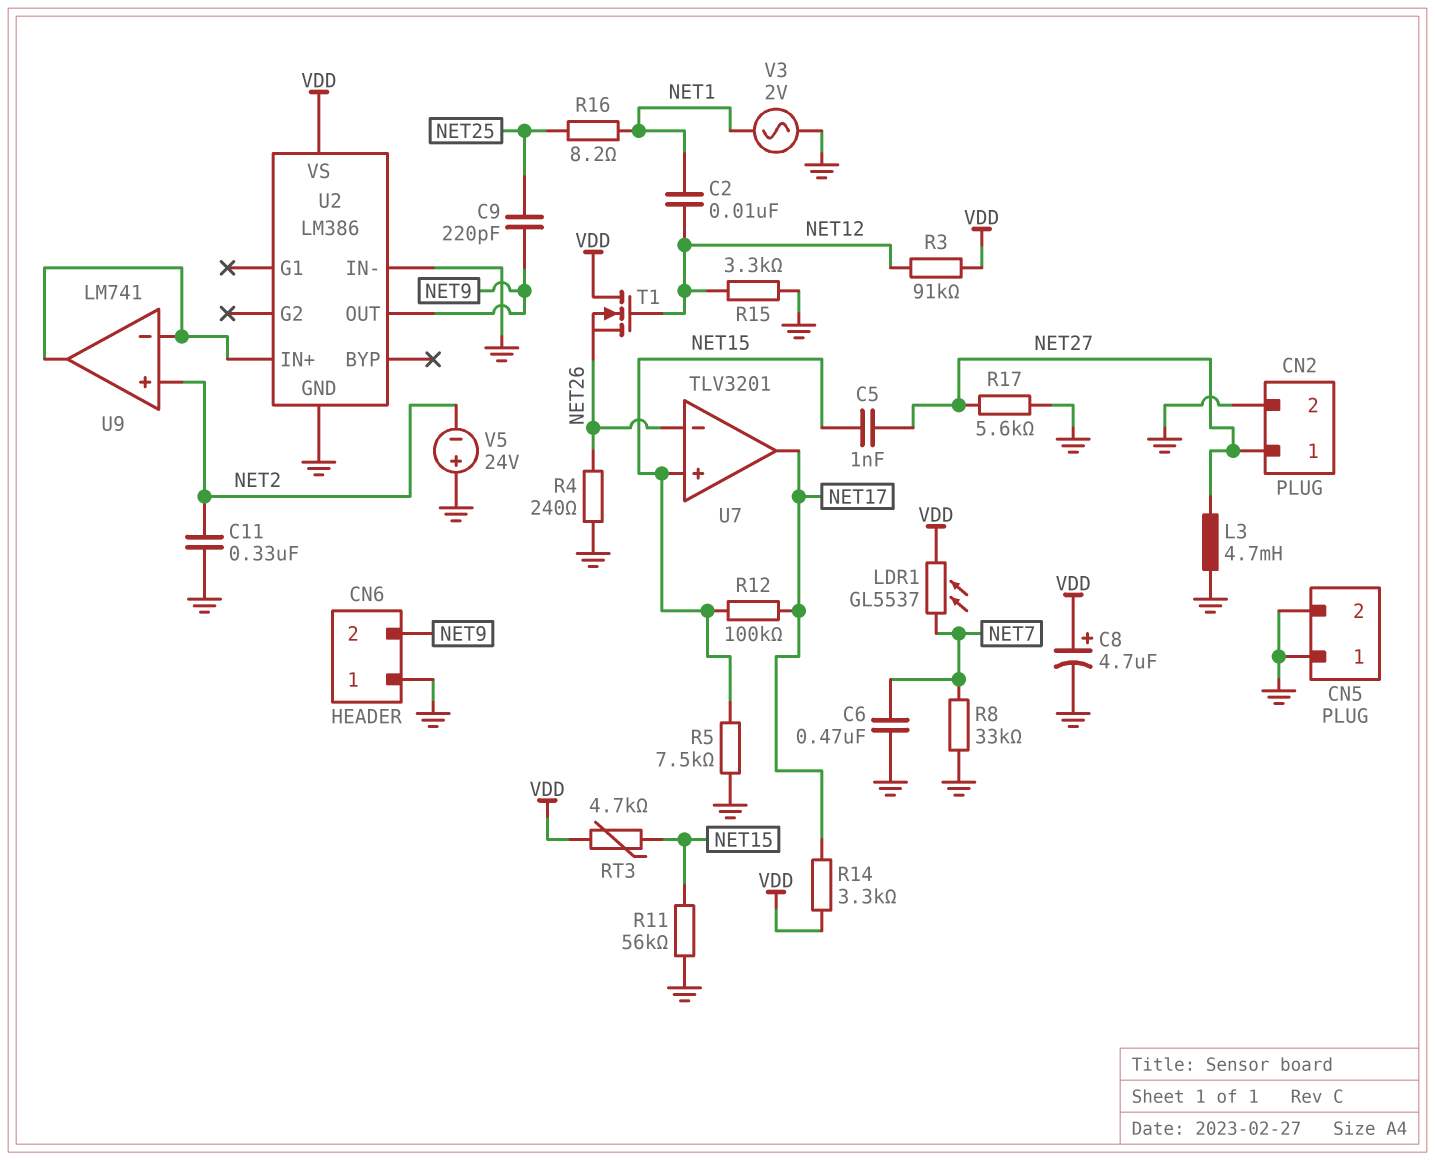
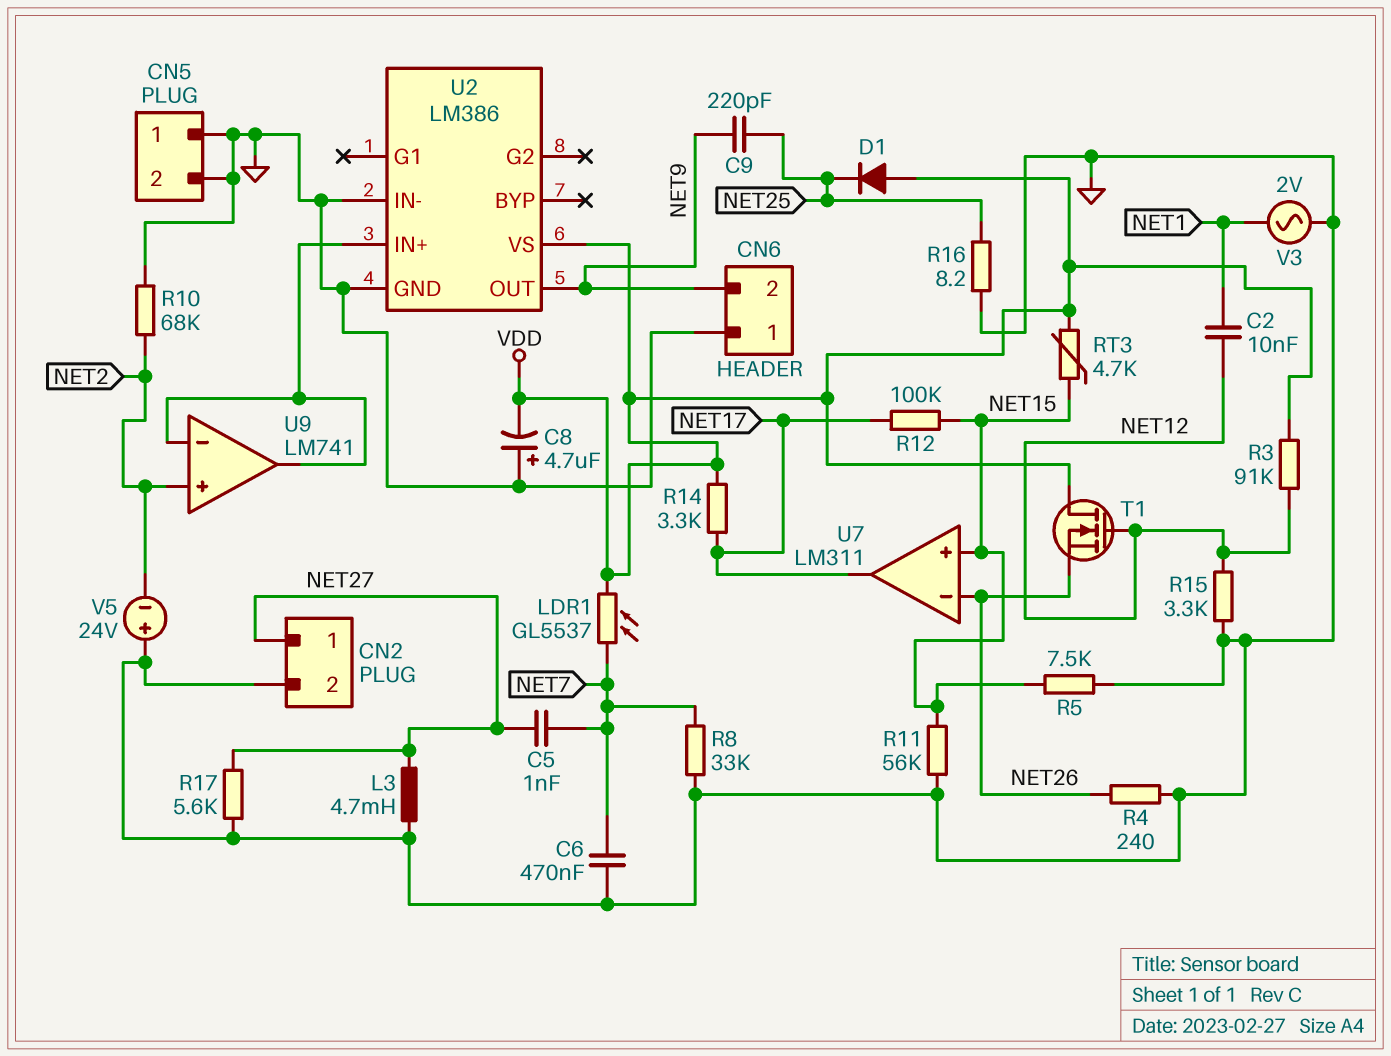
C5: 1nF (NET15, NET27) -> 1nF (NET7, NET27)
C8: 4.7uF (plus VDD, minus GND) -> 4.7uF (plus GND, minus VDD)
C11: 330nF (GND, NET2) -> none
D1: none -> diode (A VDD, K NET25)
R10: none -> 68k (GND, NET2)
R16: 8.2 (NET1, NET25) -> 8.2 (GND, NET25)
U7: TLV3201 -> LM311

